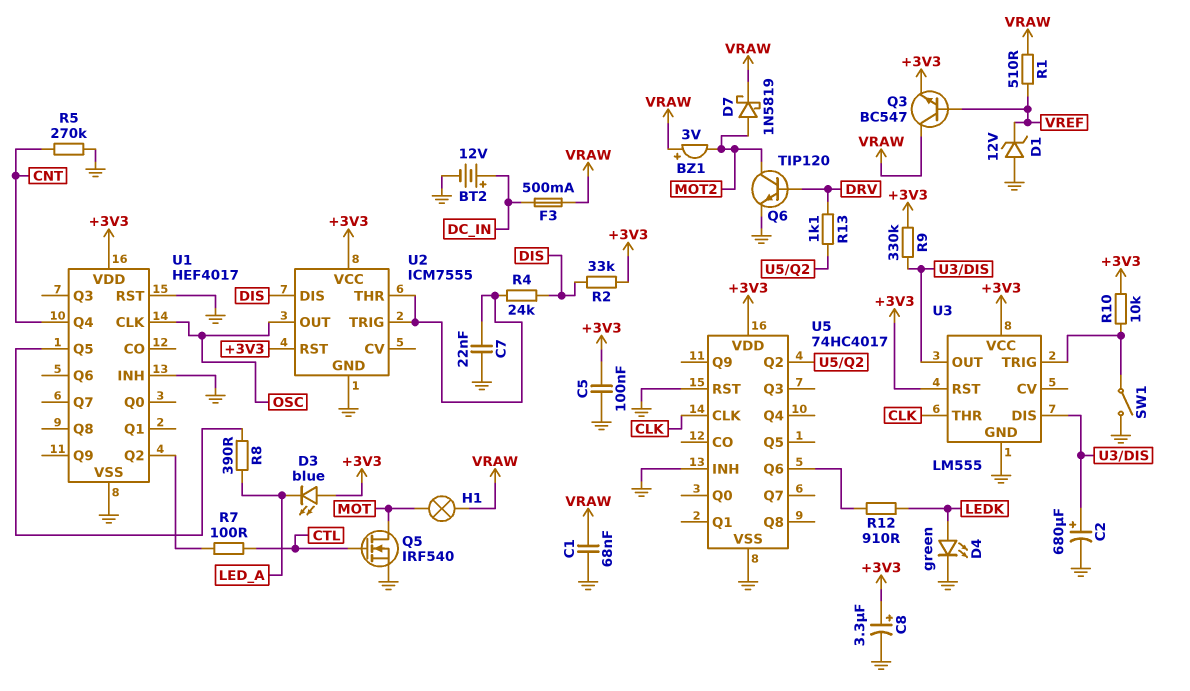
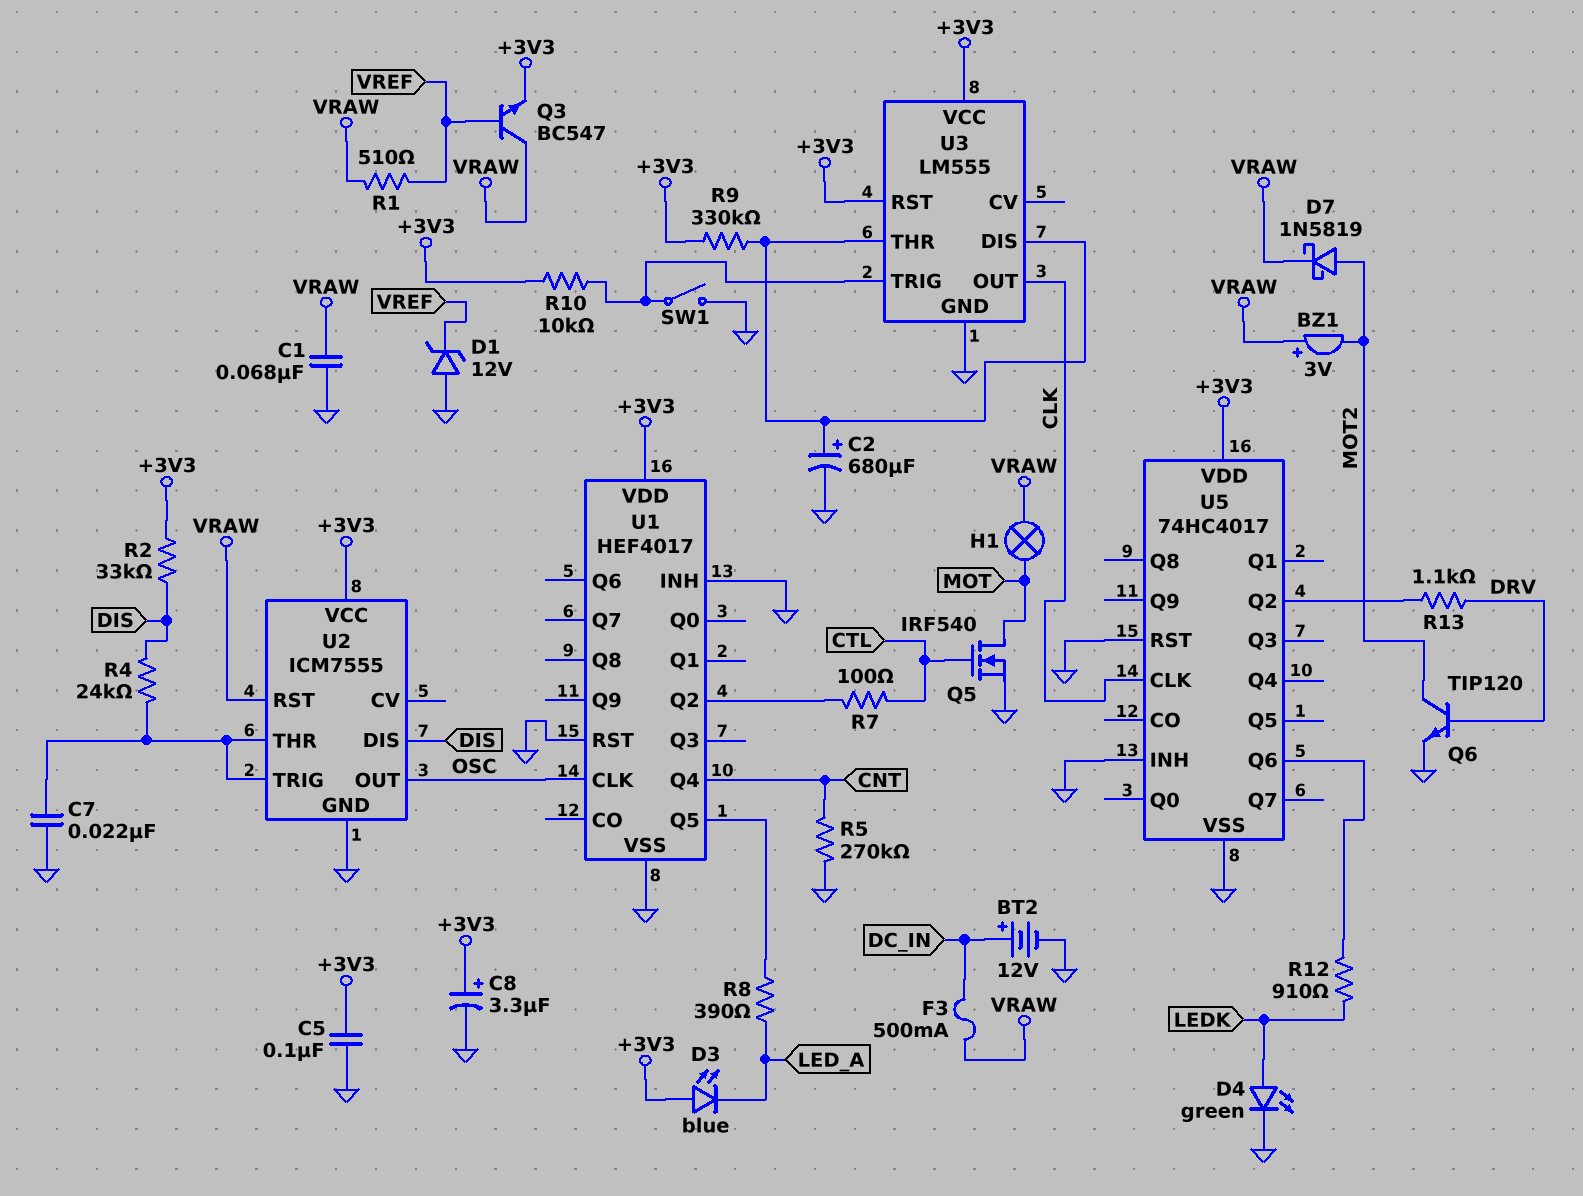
U2 pin RST: +3V3 -> VRAW
U3 pin OUT: U3/DIS -> CLK
U3 pin THR: CLK -> U3/DIS

